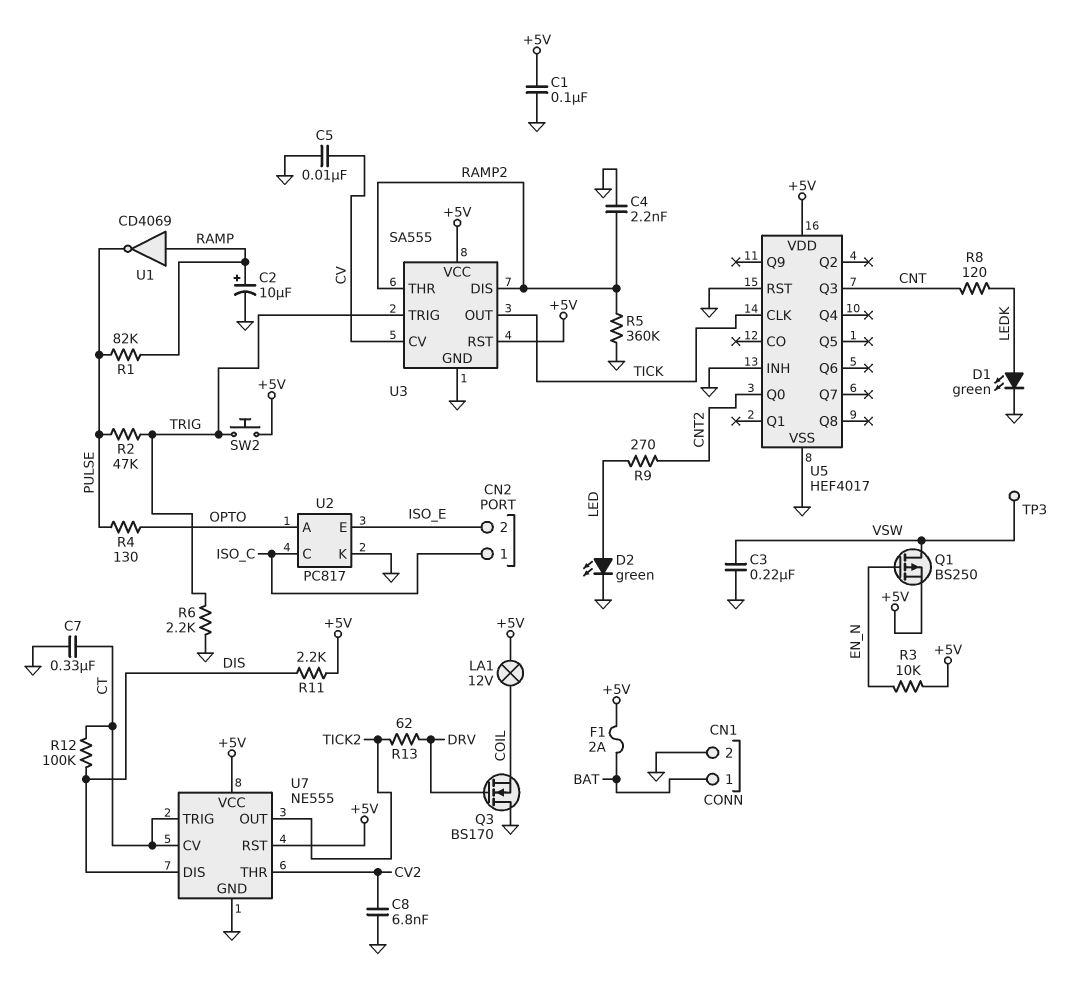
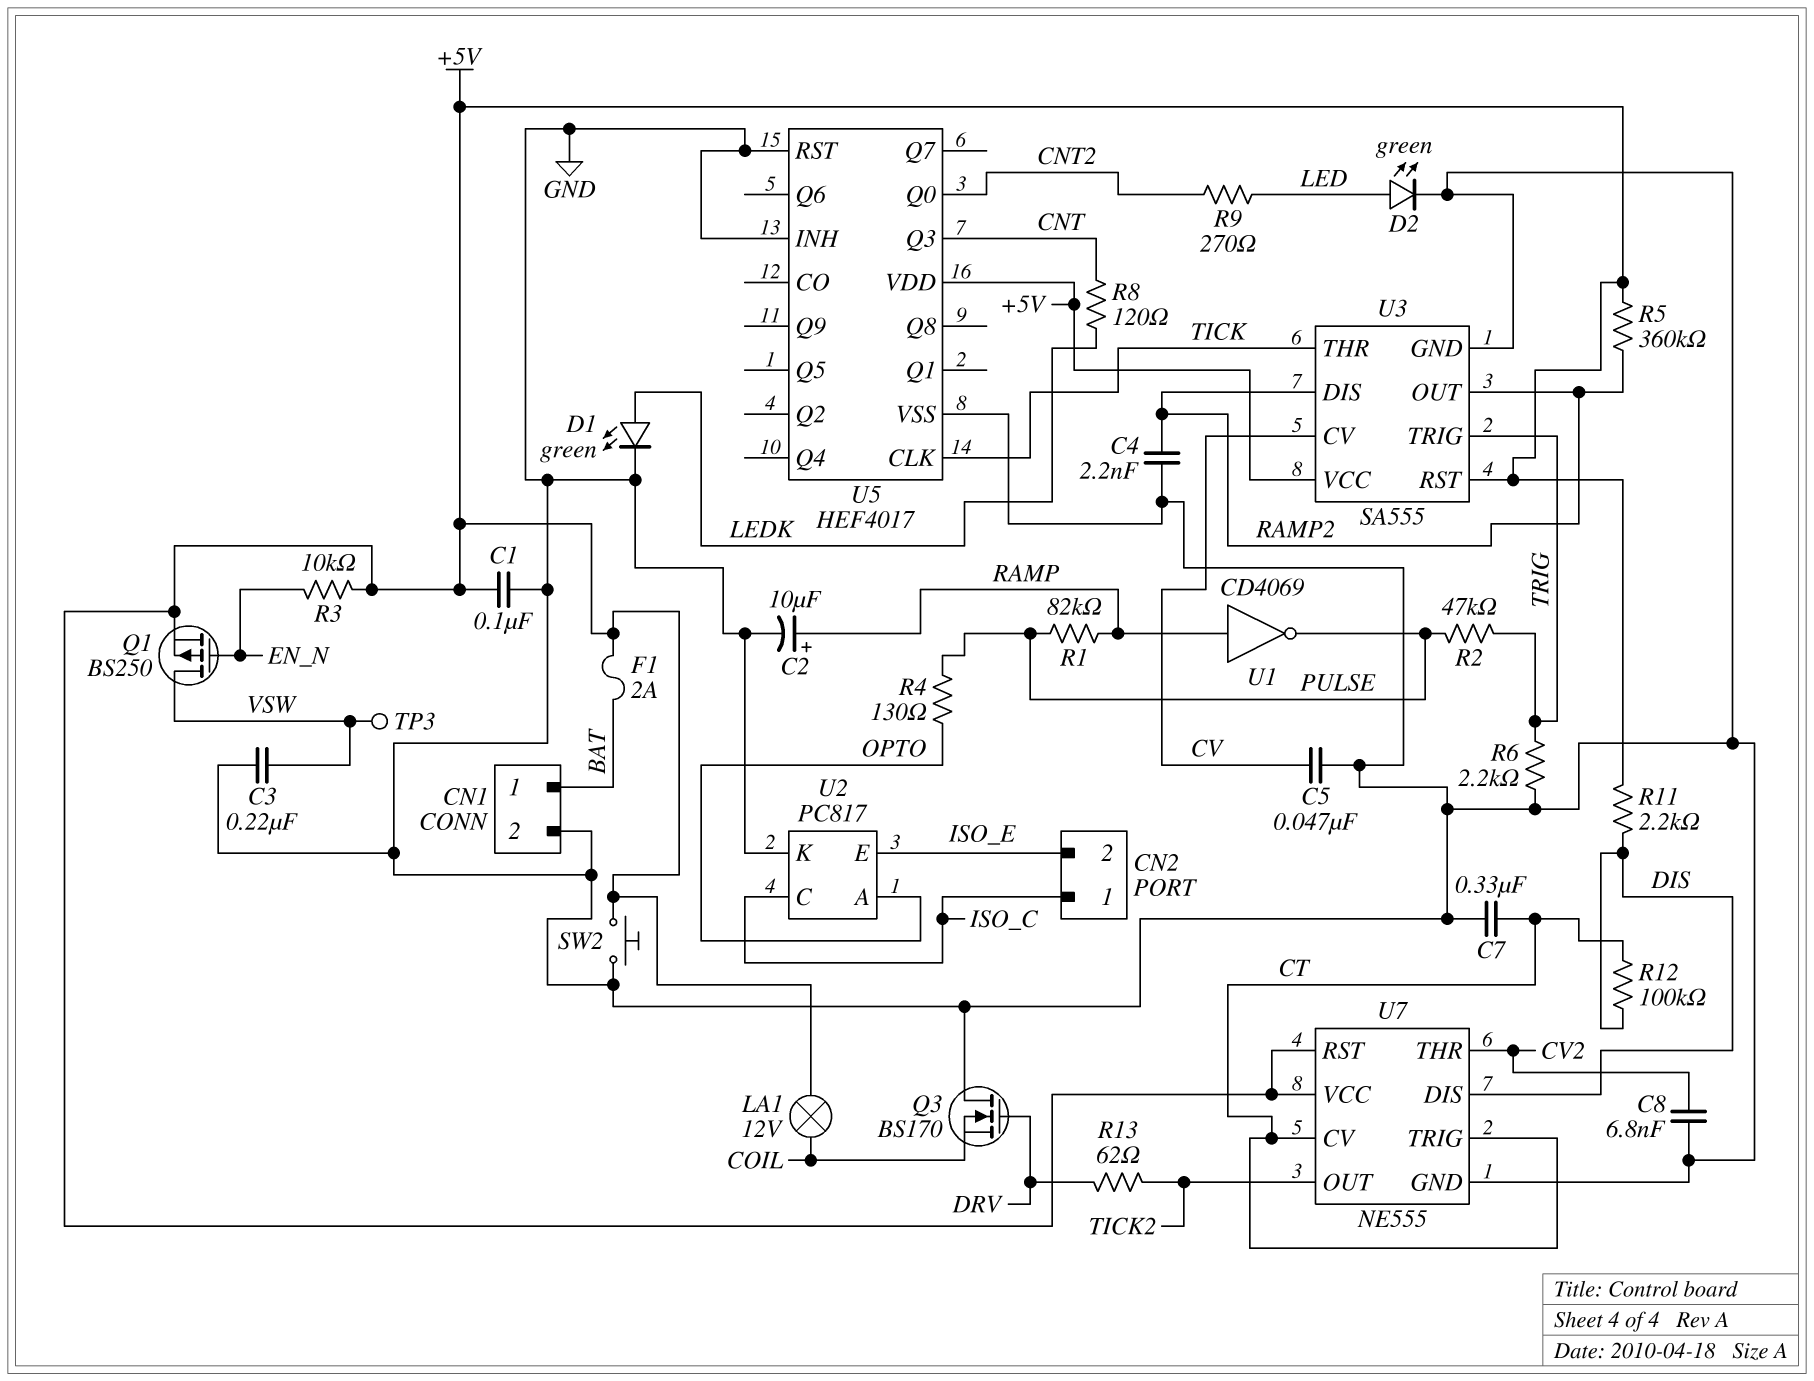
C5: 10nF (CV, GND) -> 47nF (CV, GND)
R5: 360k (GND, RAMP2) -> 360k (+5V, RAMP2)
SW2: button (+5V, TRIG) -> button (+5V, GND)
U3 pin OUT: TICK -> RAMP2
U3 pin THR: RAMP2 -> TICK

